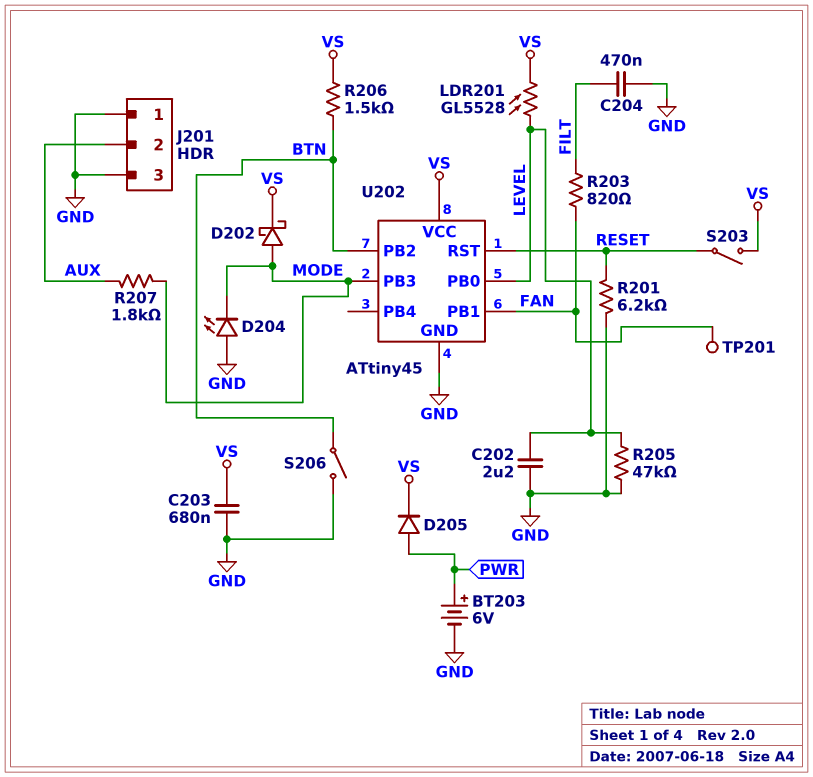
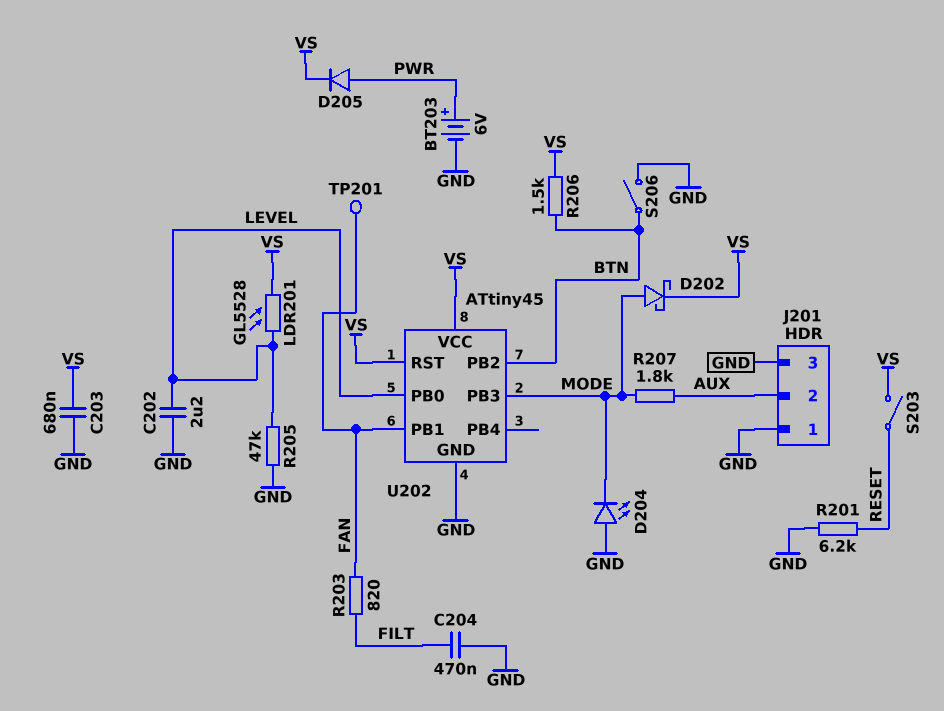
U202 pin RST: RESET -> VS

